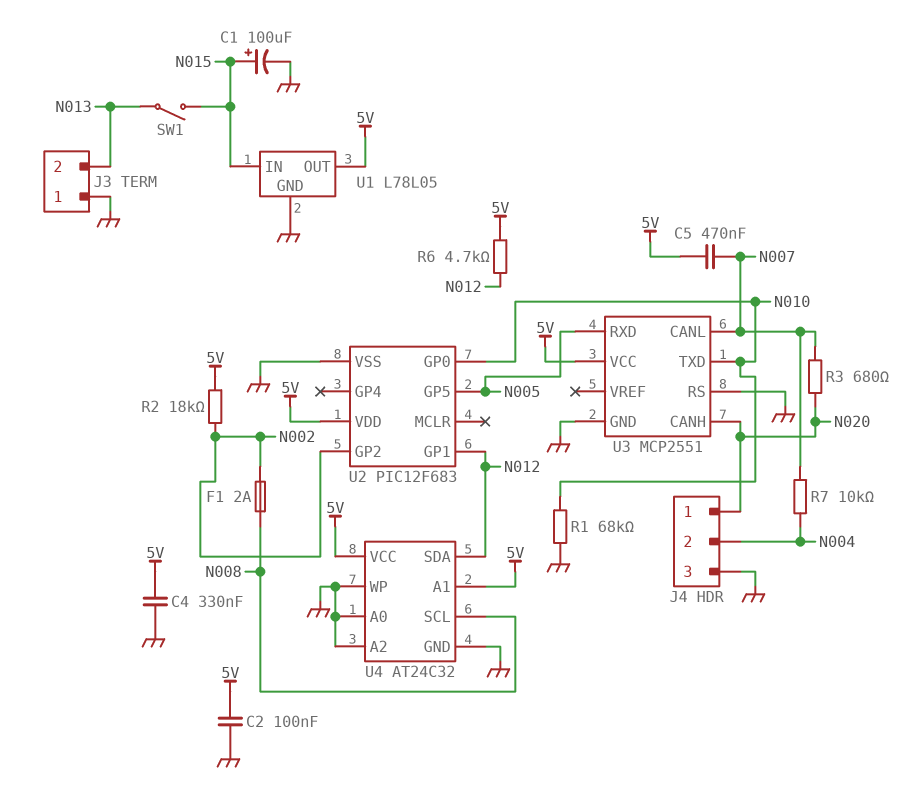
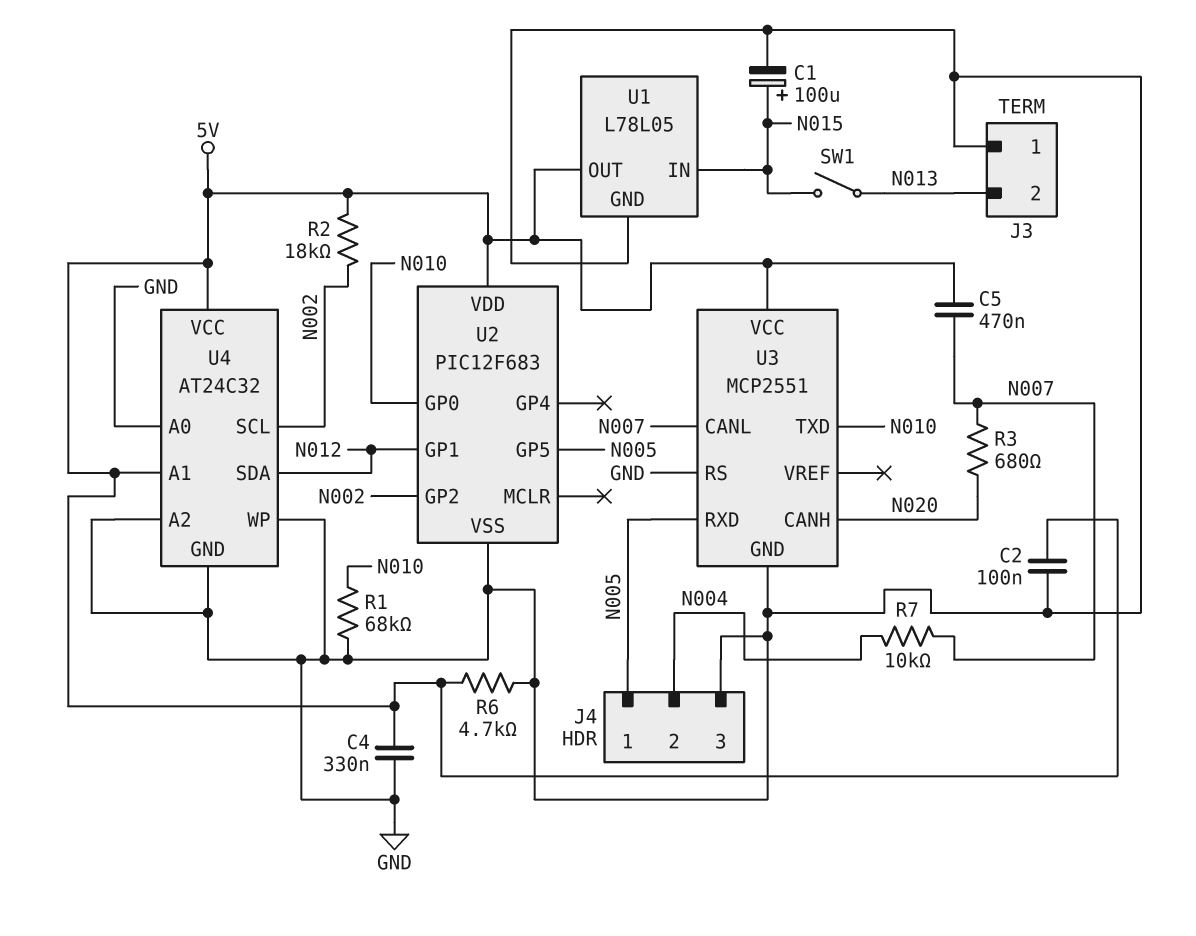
F1: 2A (N002, N008) -> none
J4 pin 1: N020 -> N005
R6: 4.7k (5V, N012) -> 4.7k (5V, GND)
U4 pin SCL: N008 -> N002

